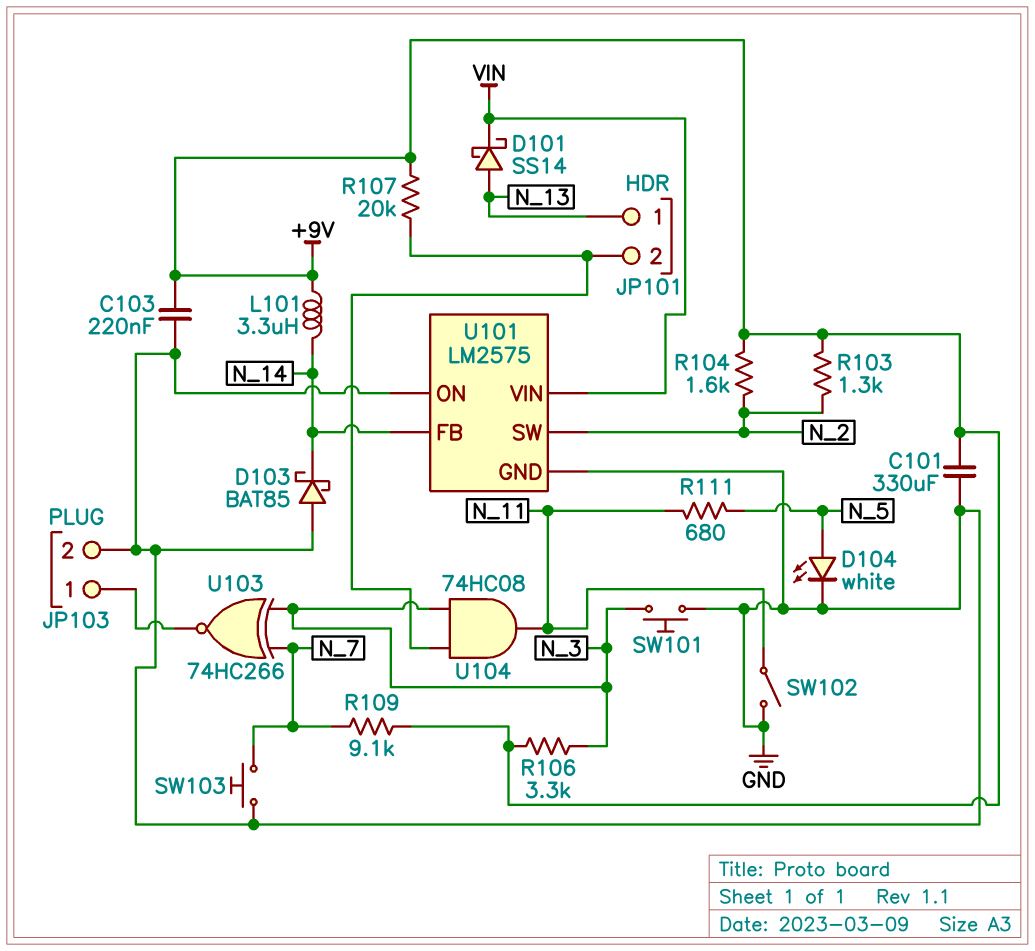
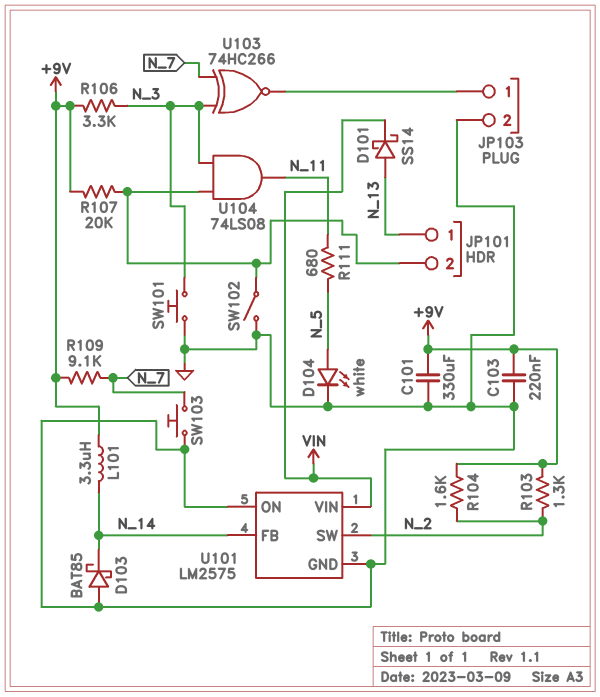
SW102: switch (GND, N_11) -> switch (GND, JP101/2)
U104: AND 74HC08 (in JP101/2, in N_3, out N_11) -> AND 74LS08 (in JP101/2, in N_3, out N_11)

